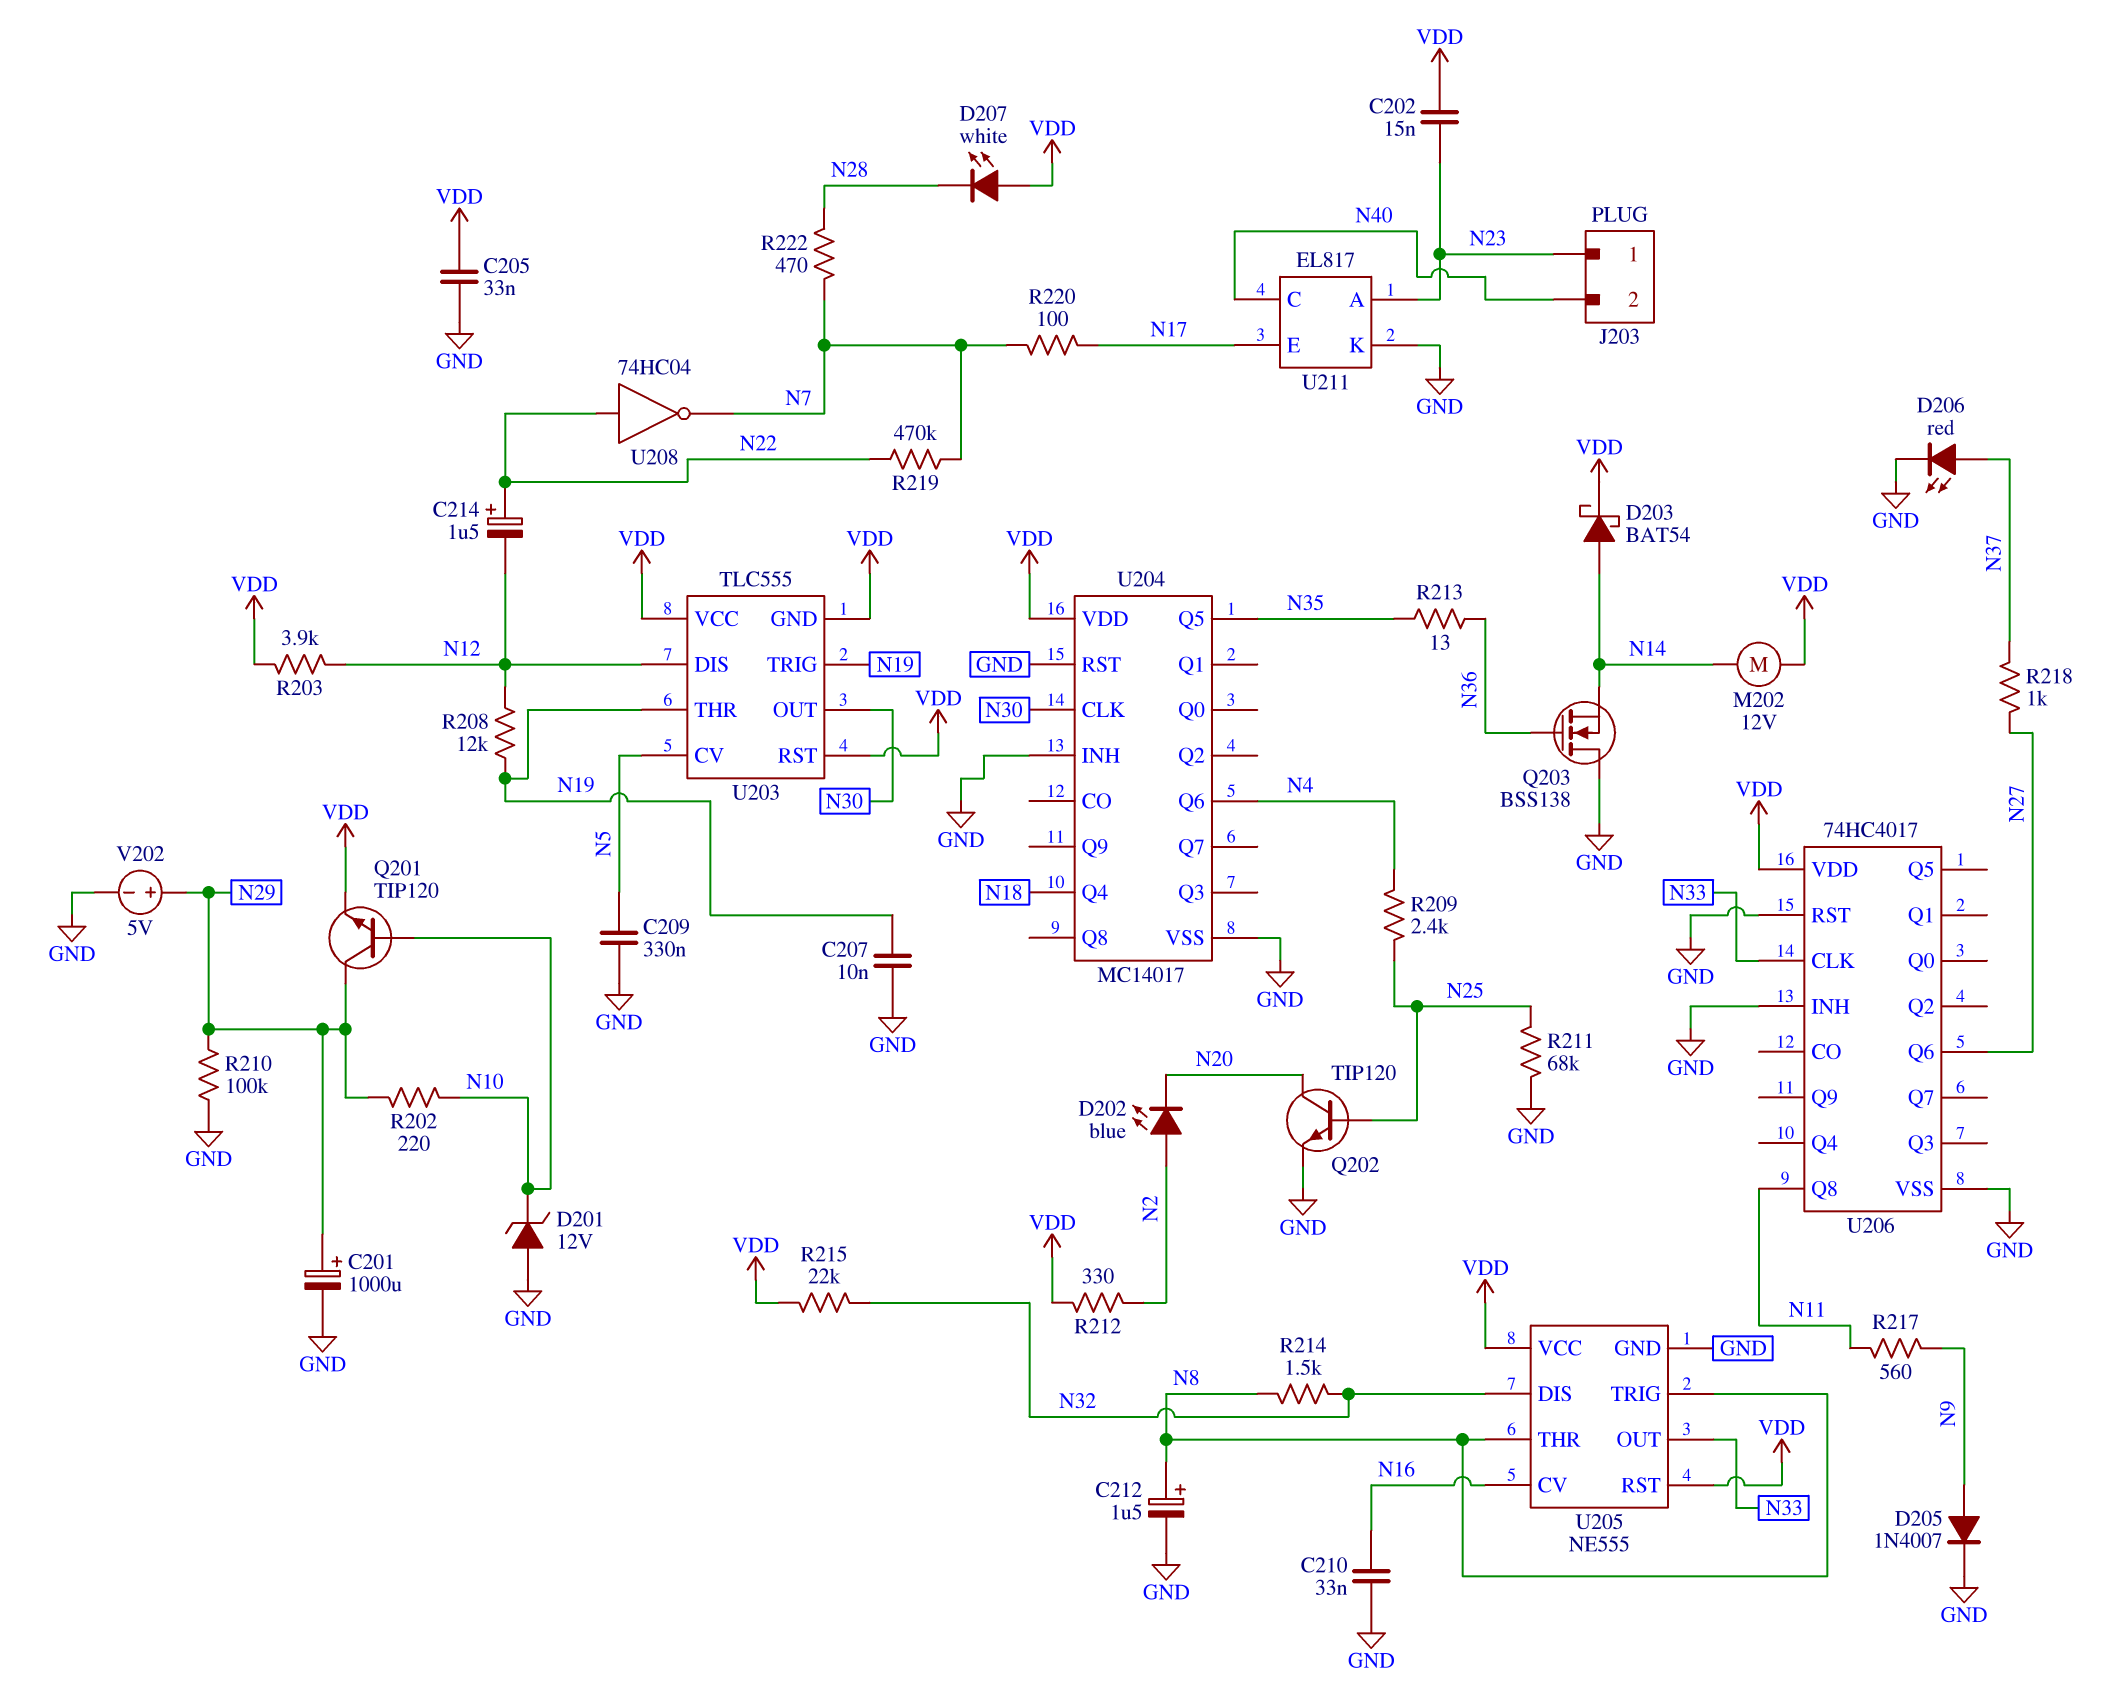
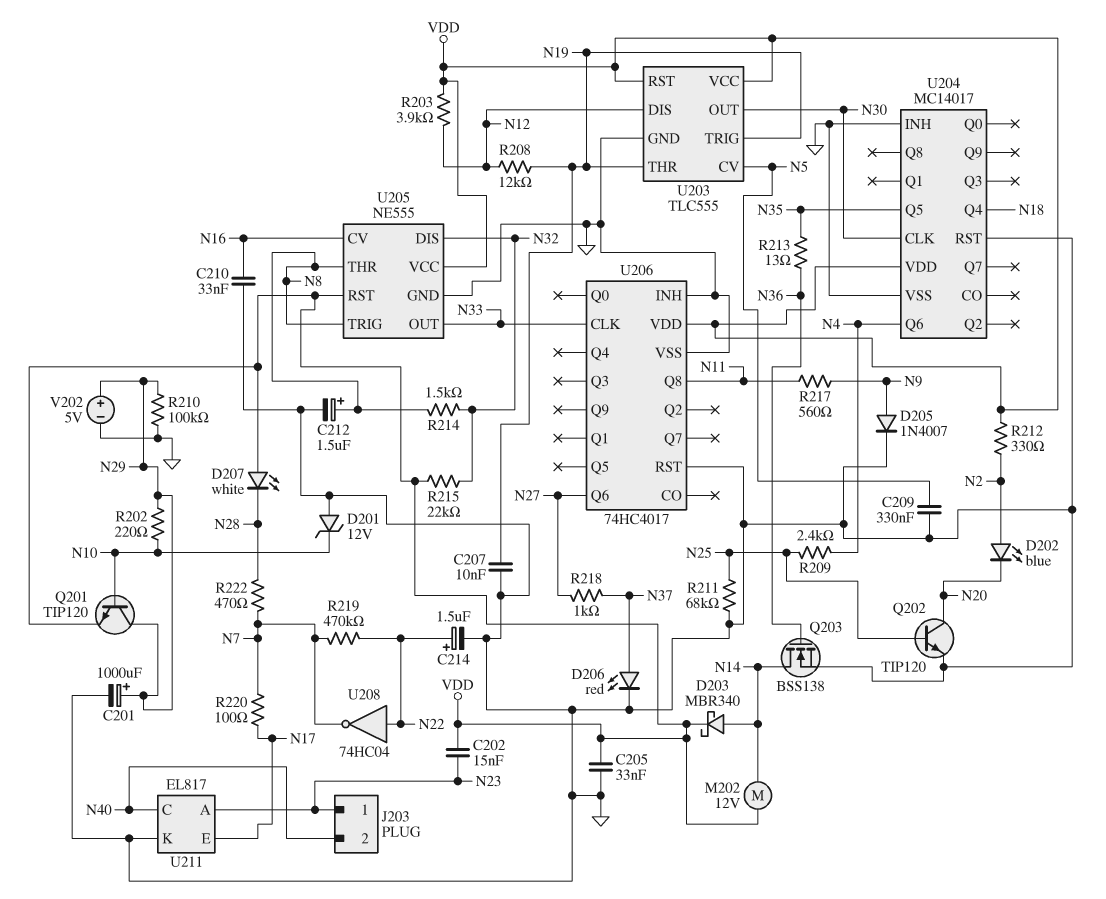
C214: 1.5uF (plus N22, minus N12) -> 1.5uF (plus N22, minus GND)
D203: schottky BAT54 (A N14, K VDD) -> schottky MBR340 (A N14, K VDD)
Q203: NMOS BSS138 (G N36, D GND, S N14) -> NMOS BSS138 (G N36, D N14, S GND)
U203 pin GND: VDD -> GND

